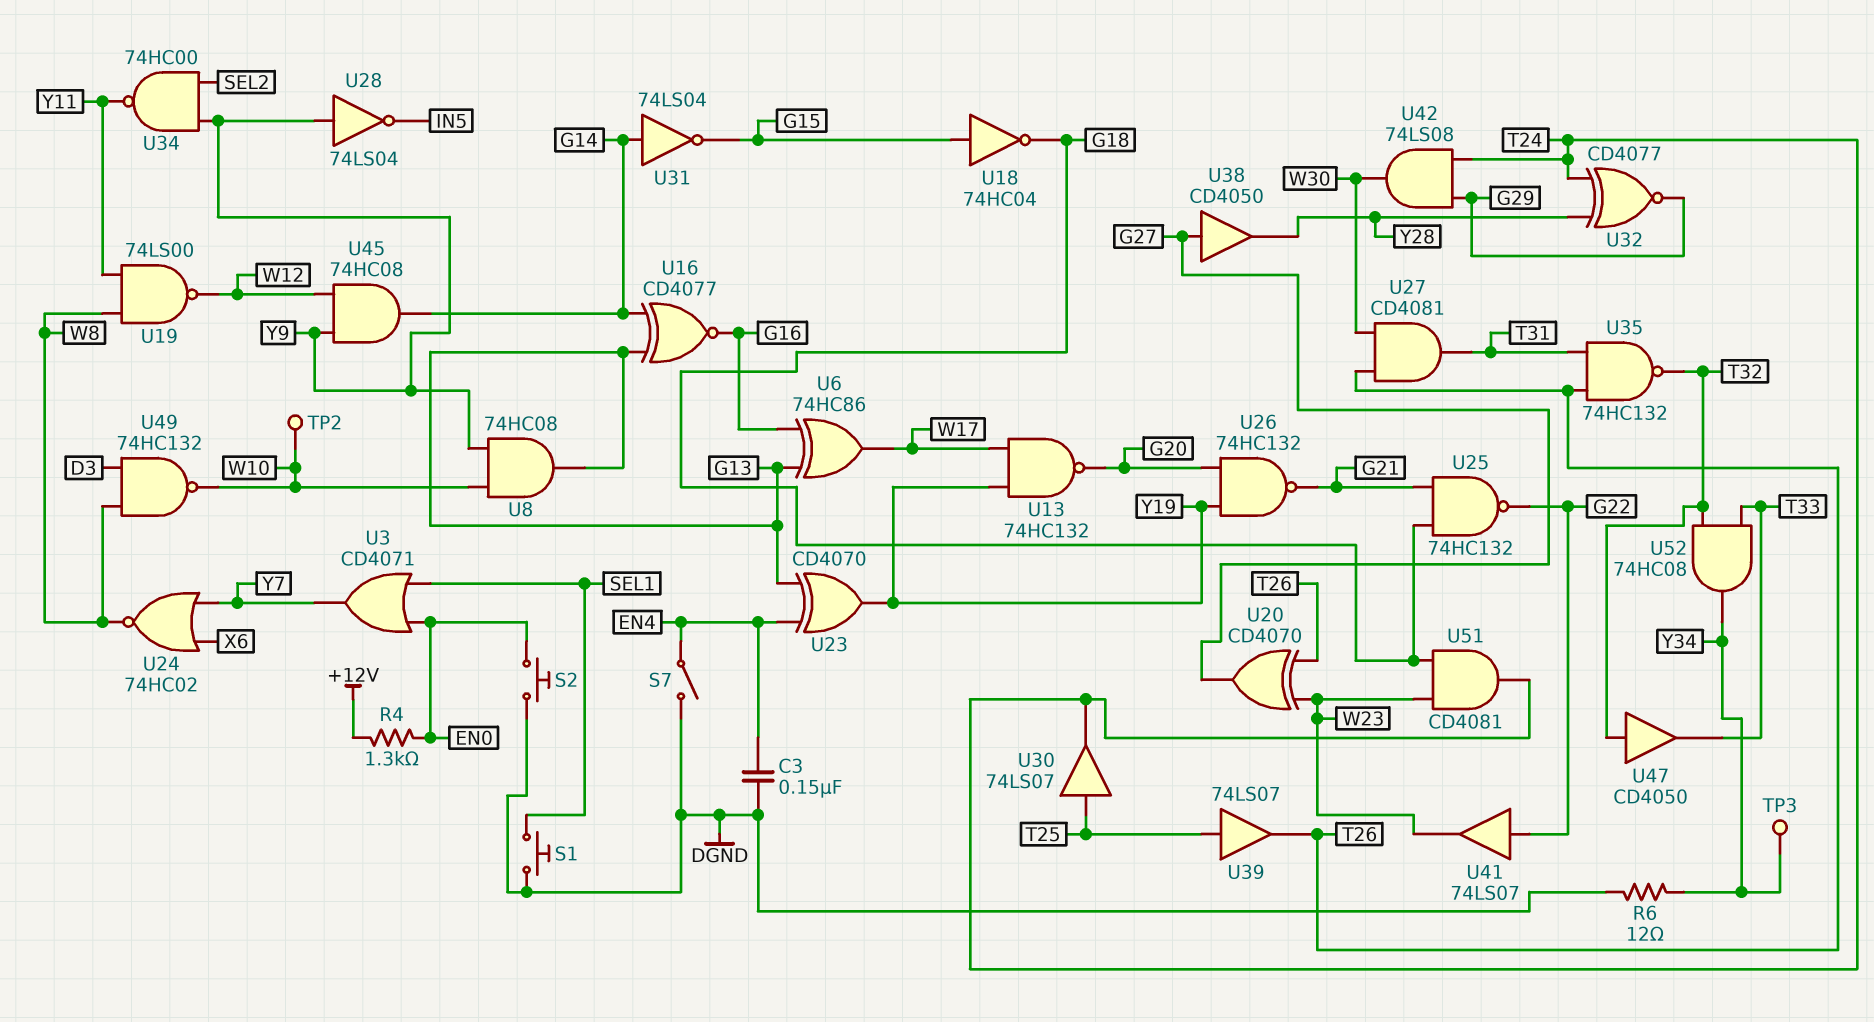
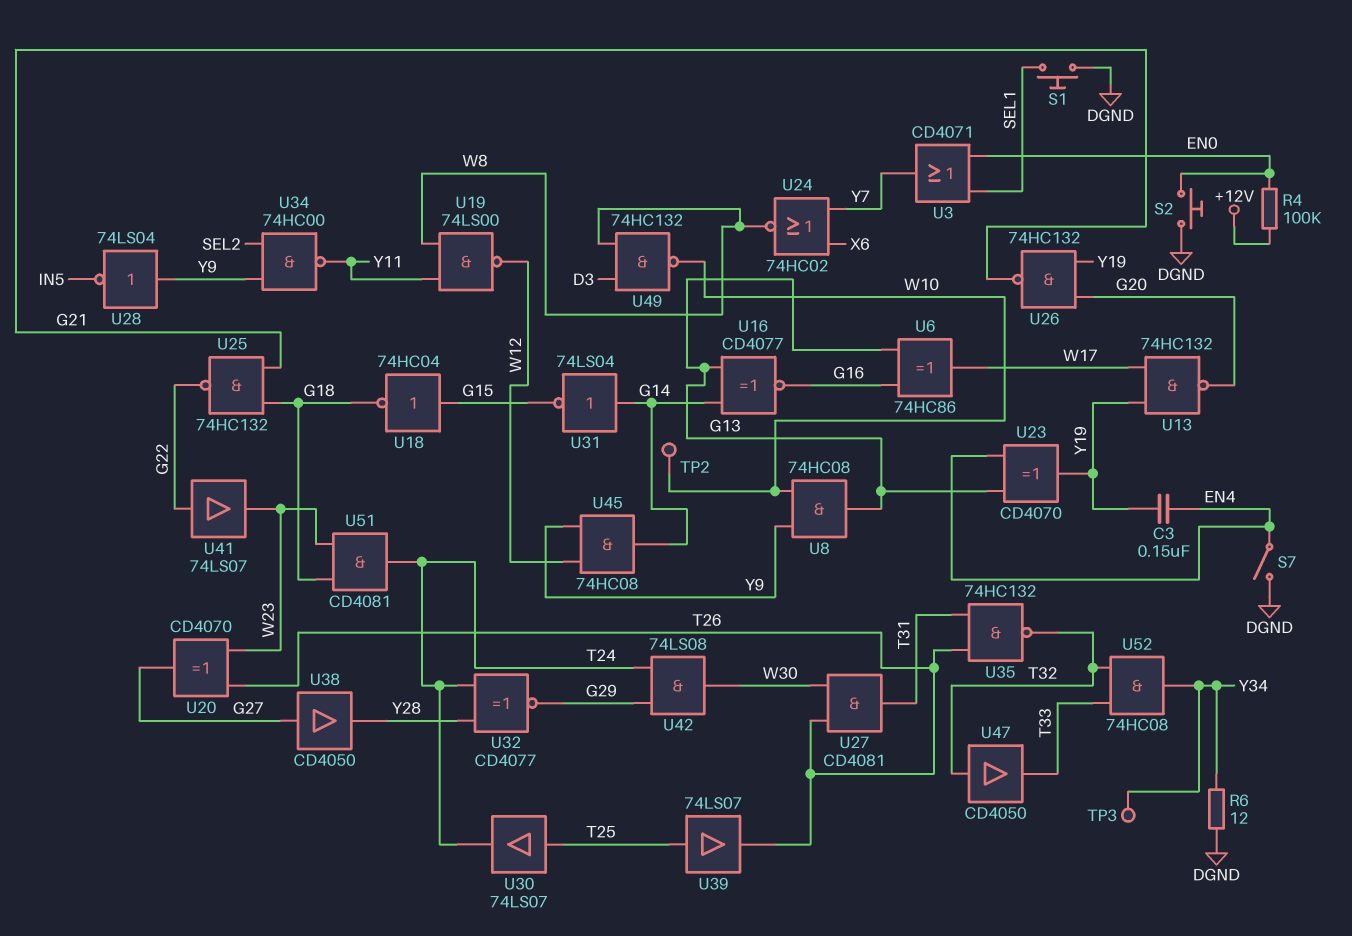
C3: 150nF (DGND, EN4) -> 150nF (EN4, Y19)
R4: 1.3k (+12V, EN0) -> 100k (+12V, EN0)

